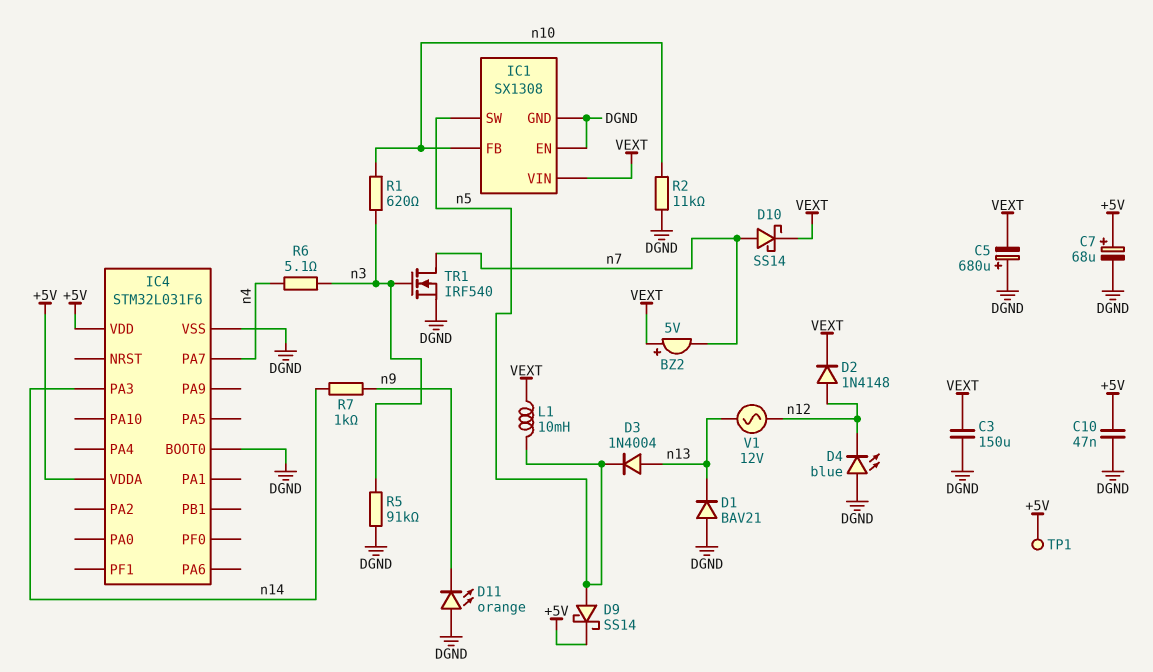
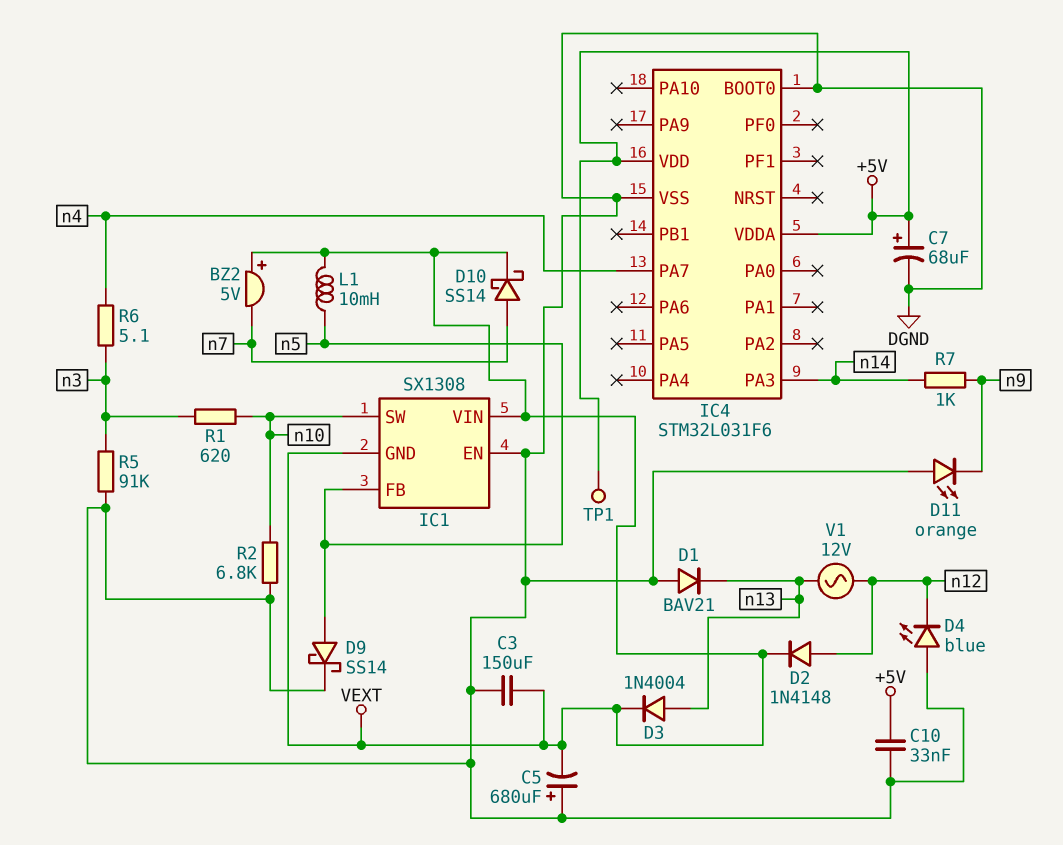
C10: 47nF (+5V, DGND) -> 33nF (+5V, DGND)
D3: diode 1N4004 (A n13, K n5) -> diode 1N4004 (A n13, K VEXT)
D9: schottky SS14 (A n5, K +5V) -> schottky SS14 (A n5, K DGND)
IC1 pin FB: n10 -> n5
IC1 pin GND: DGND -> VEXT
IC1 pin SW: n5 -> n10
R2: 11k (DGND, n10) -> 6.8k (DGND, n10)
TR1: NMOS IRF540 (G n3, D n7, S DGND) -> none

